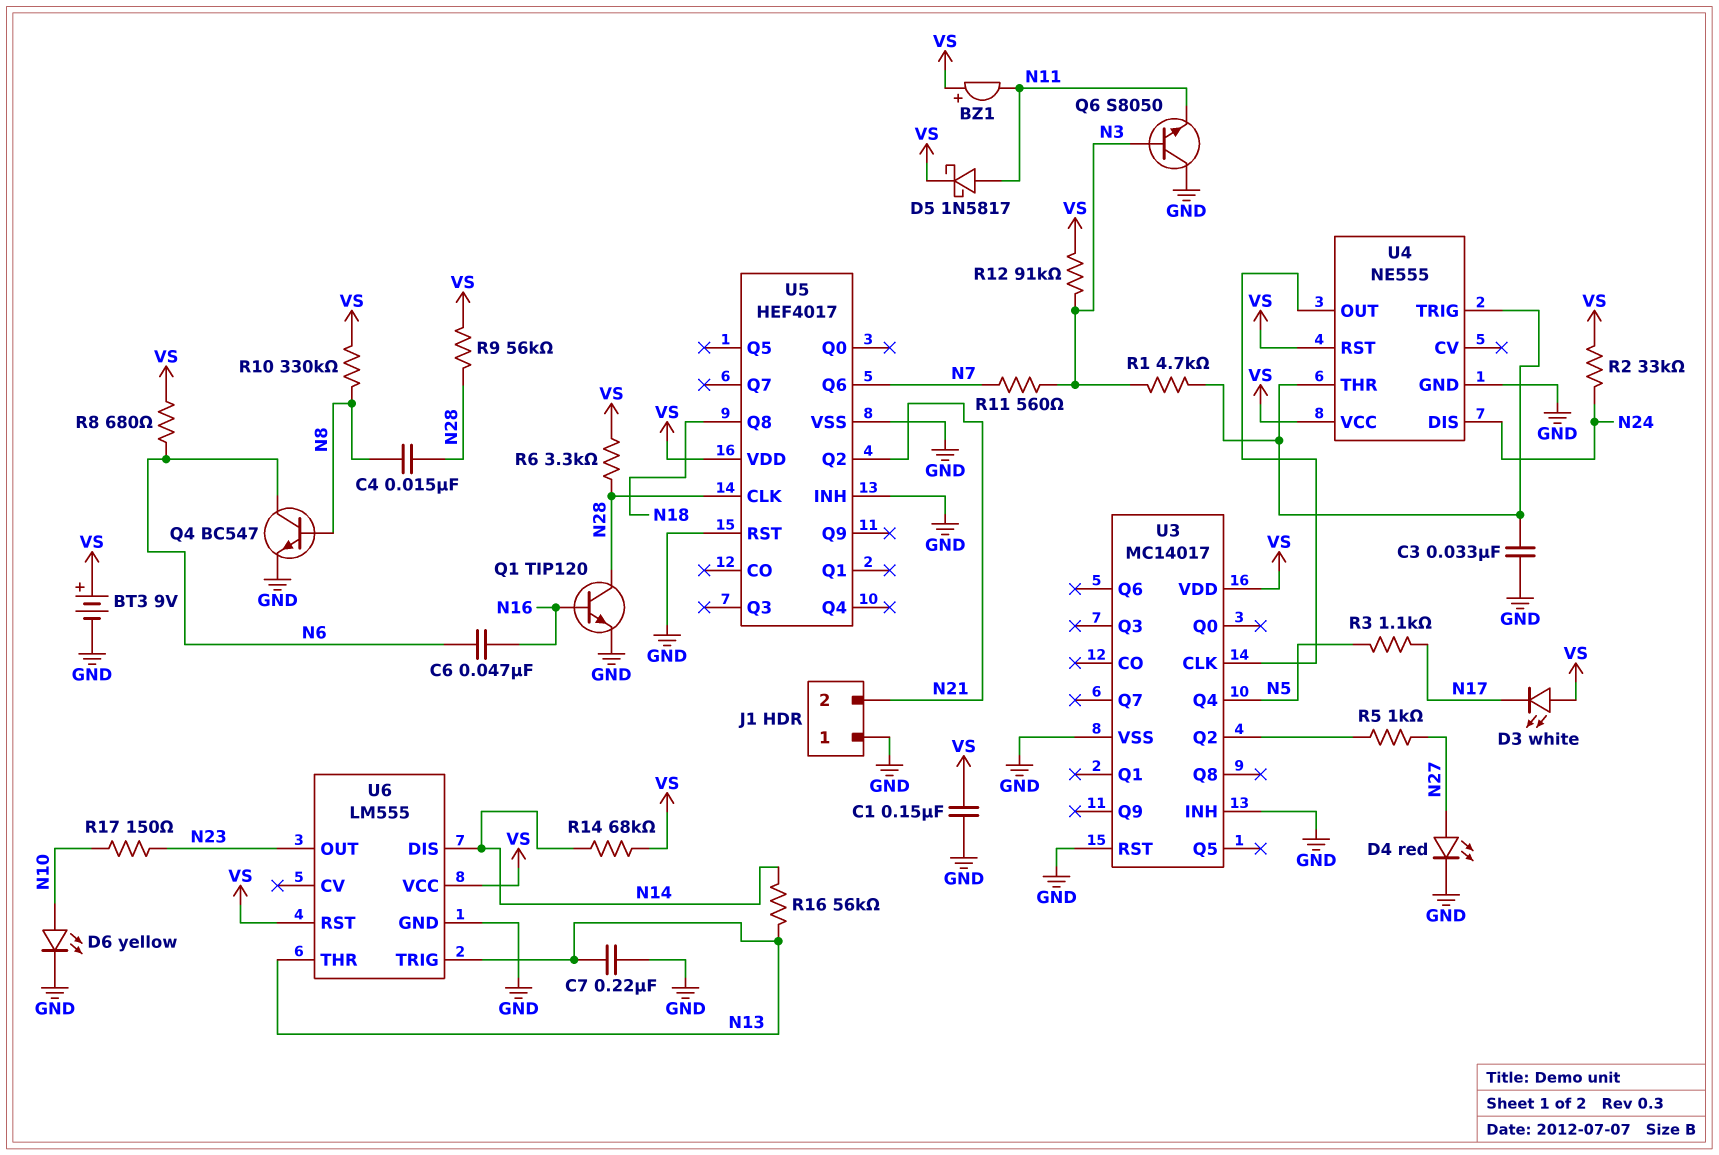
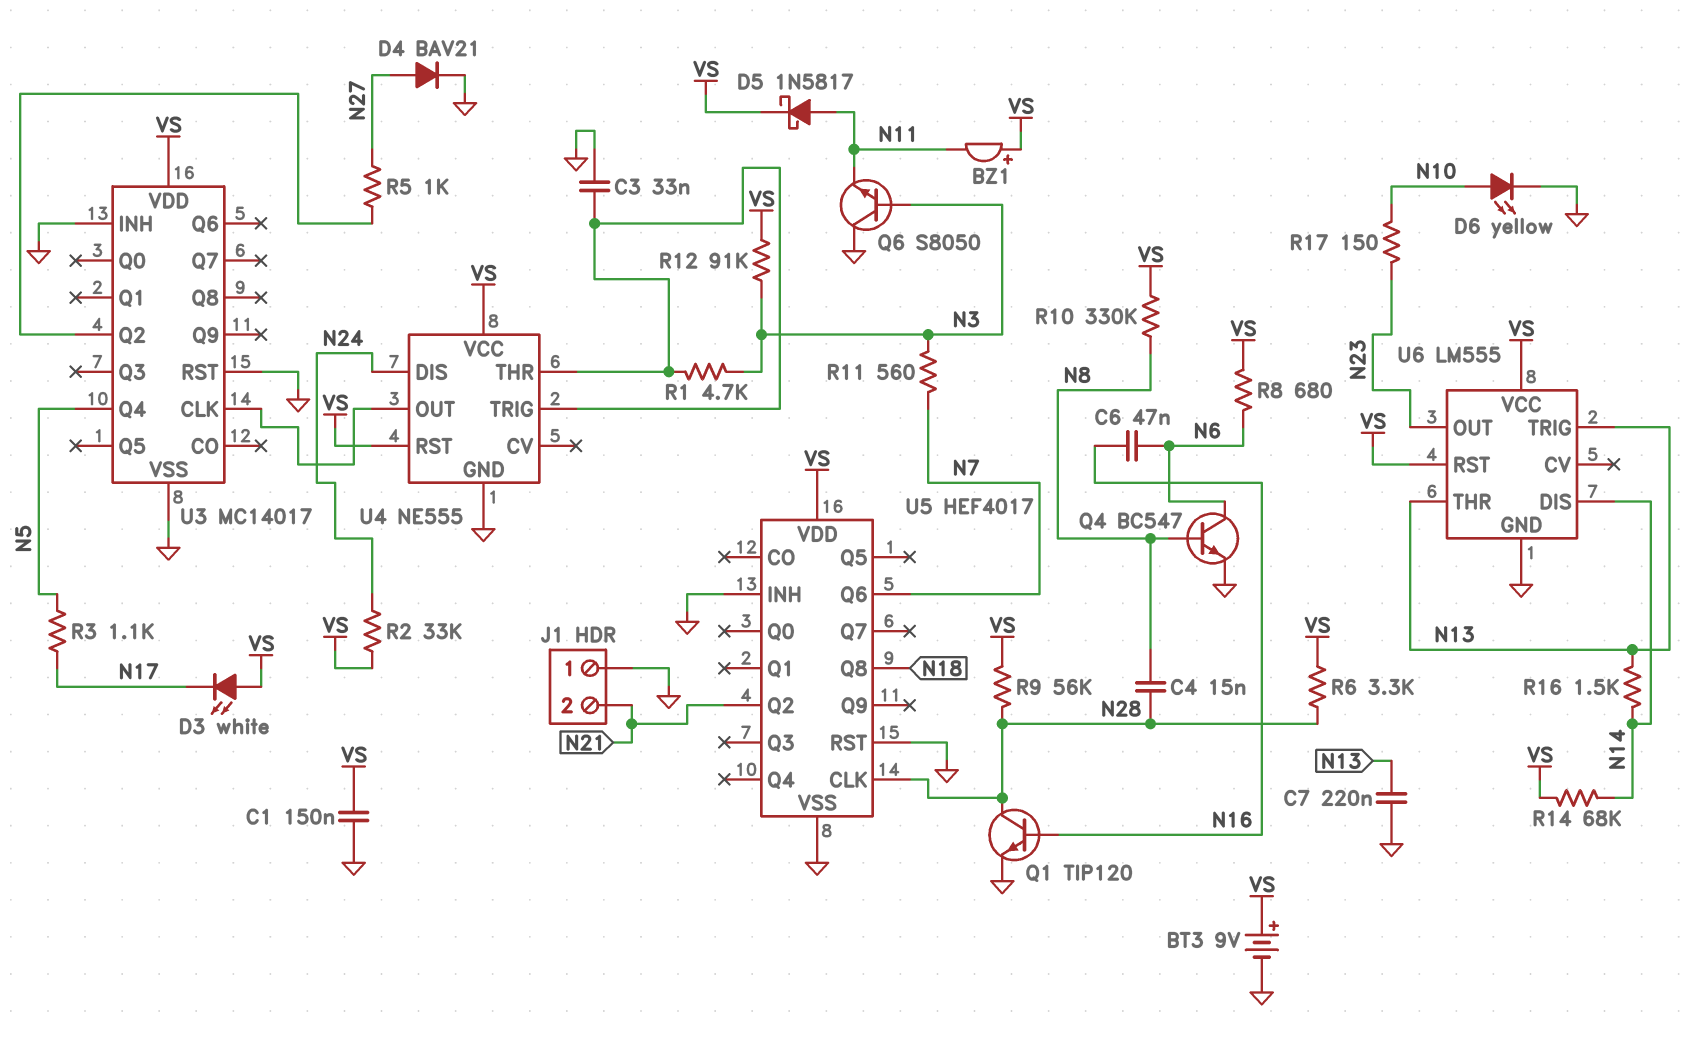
D4: LED red (A N27, K GND) -> diode BAV21 (A N27, K GND)
R16: 56k (N13, N14) -> 1.5k (N13, N14)

